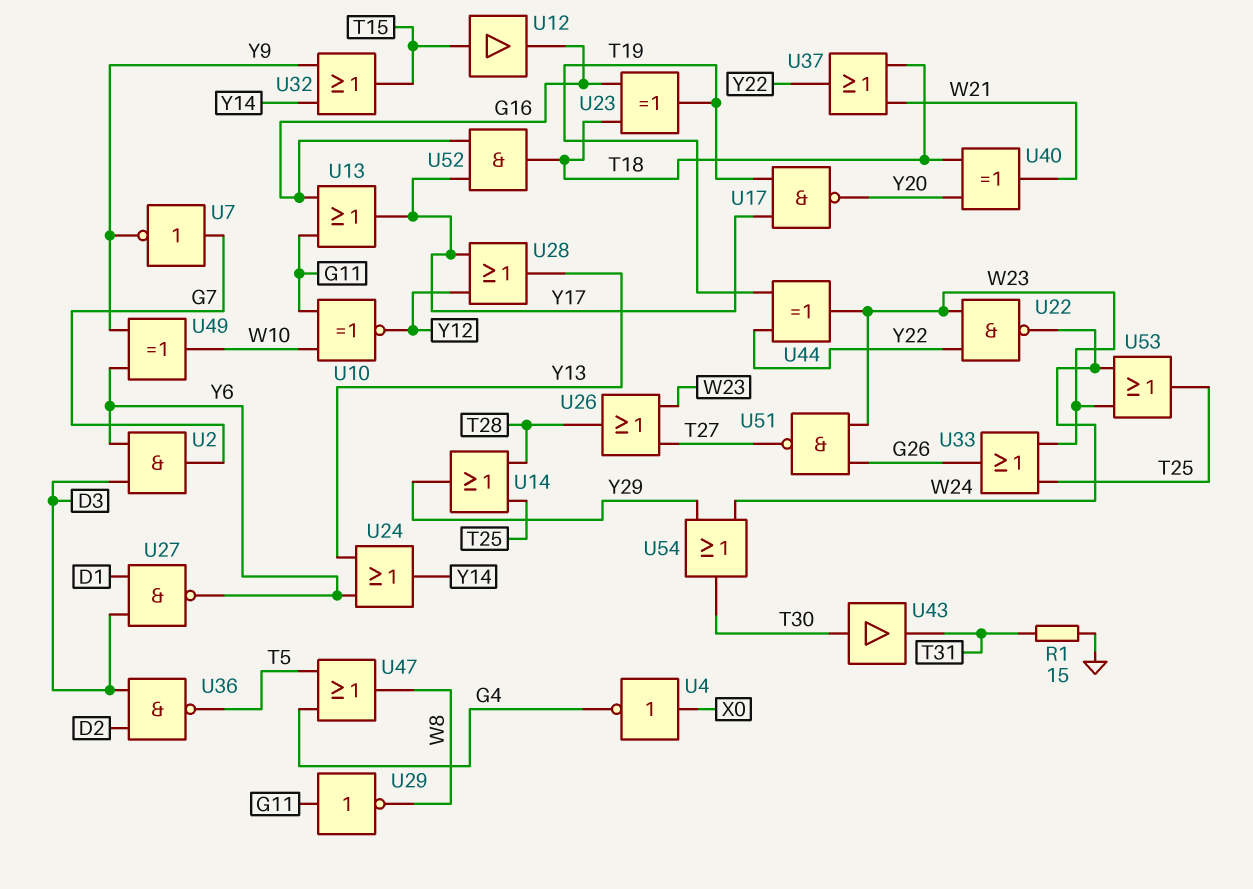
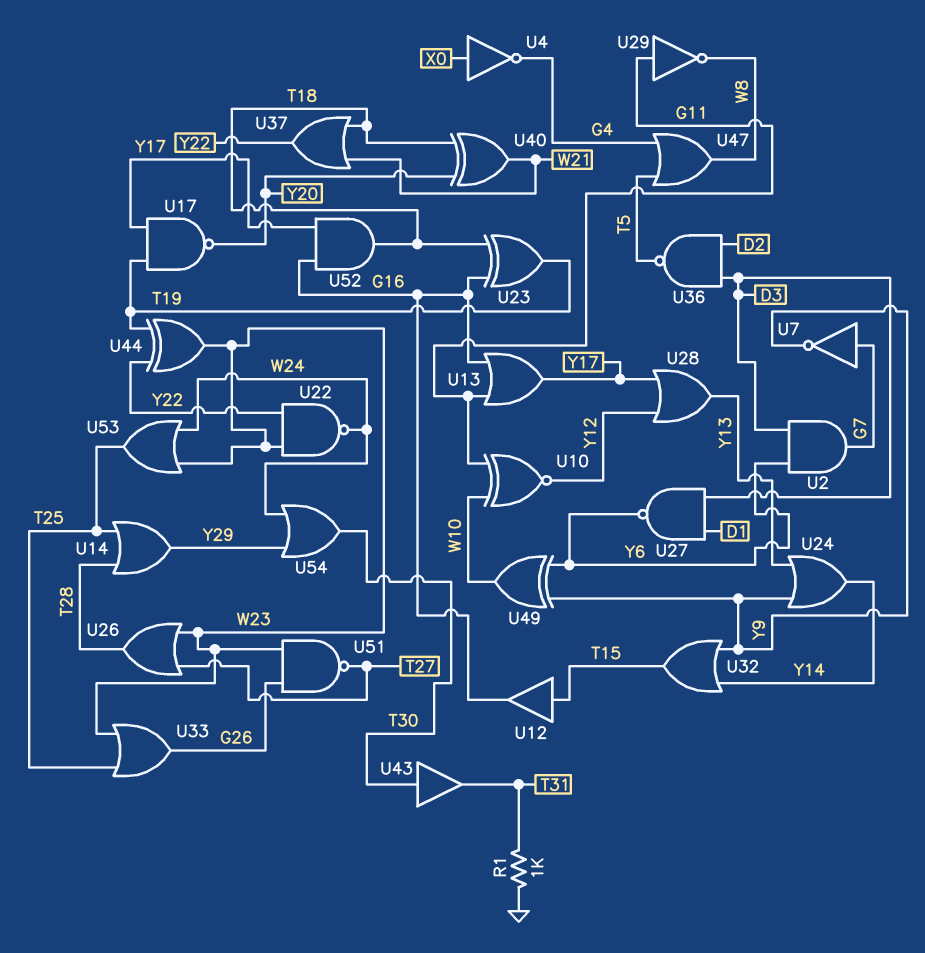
R1: 15 (GND, T31) -> 1k (GND, T31)
U24: OR (in Y6, in Y13, out Y14) -> OR (in Y9, in Y13, out Y14)

